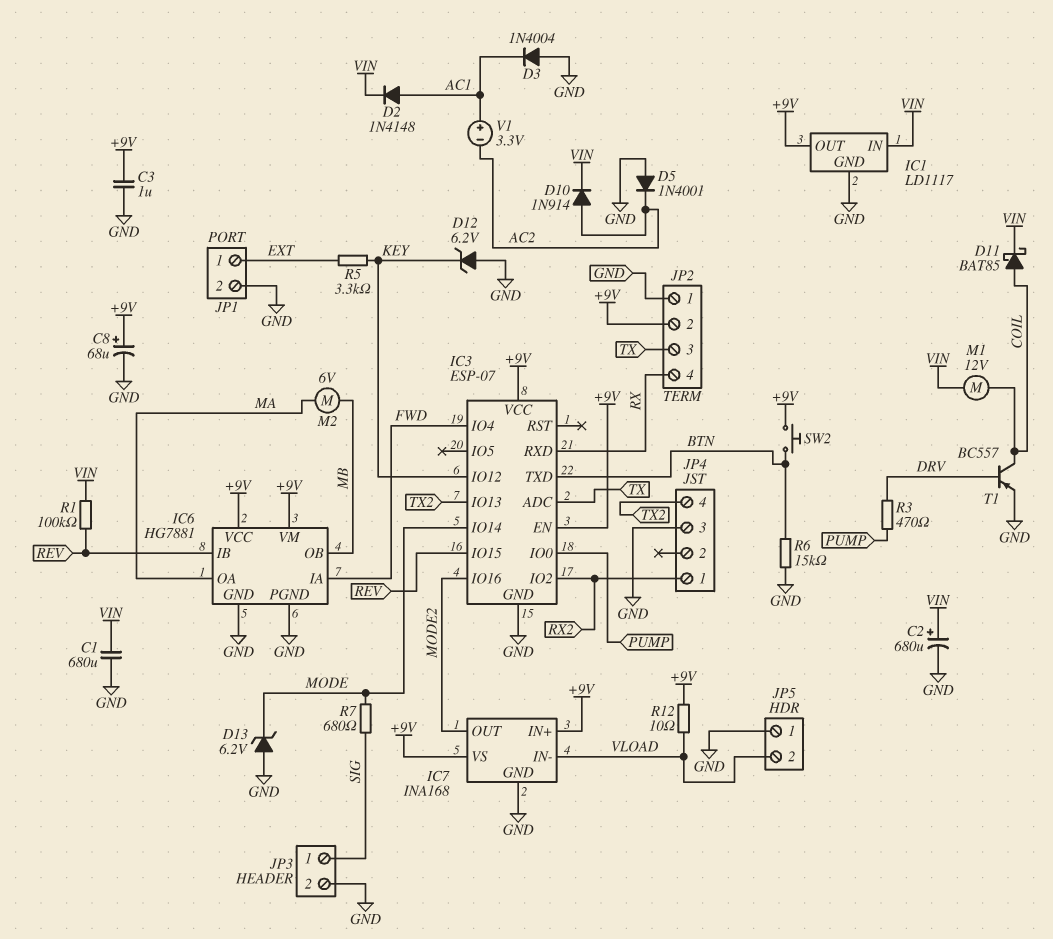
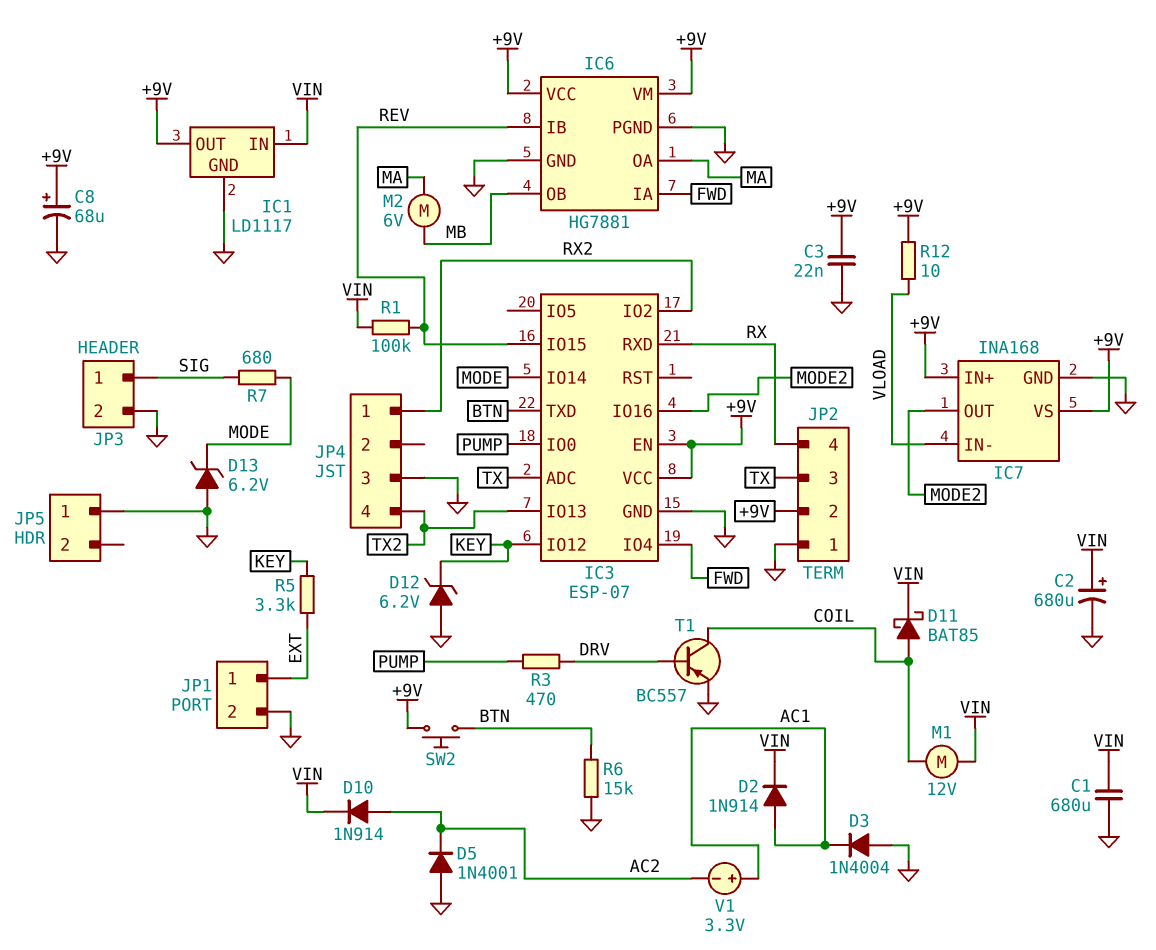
C3: 1uF (+9V, GND) -> 22nF (+9V, GND)
D2: diode 1N4148 (A AC1, K VIN) -> diode 1N914 (A AC1, K VIN)
JP5 pin 2: VLOAD -> none

